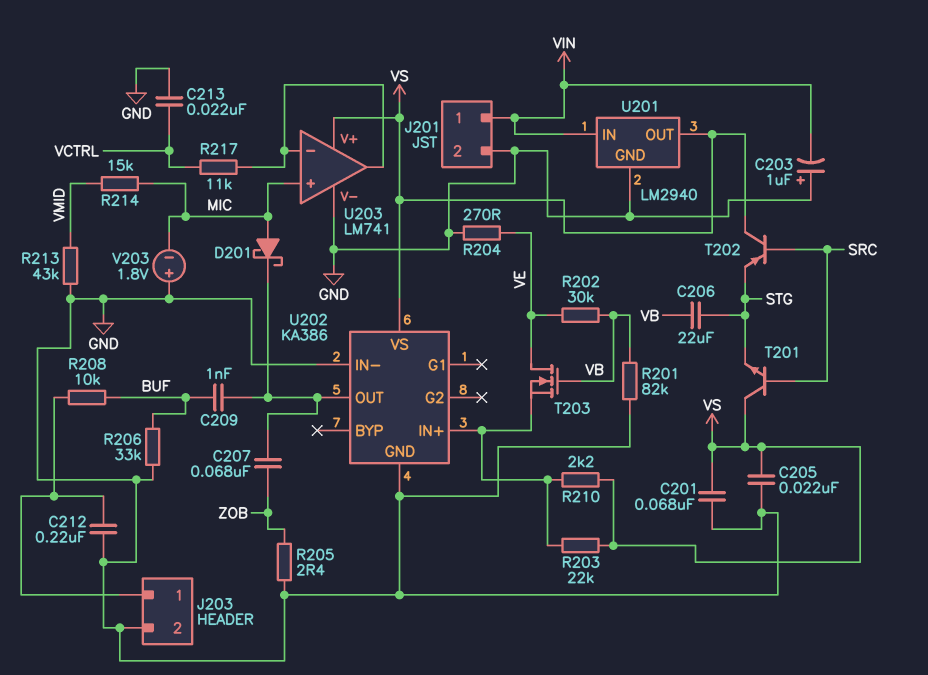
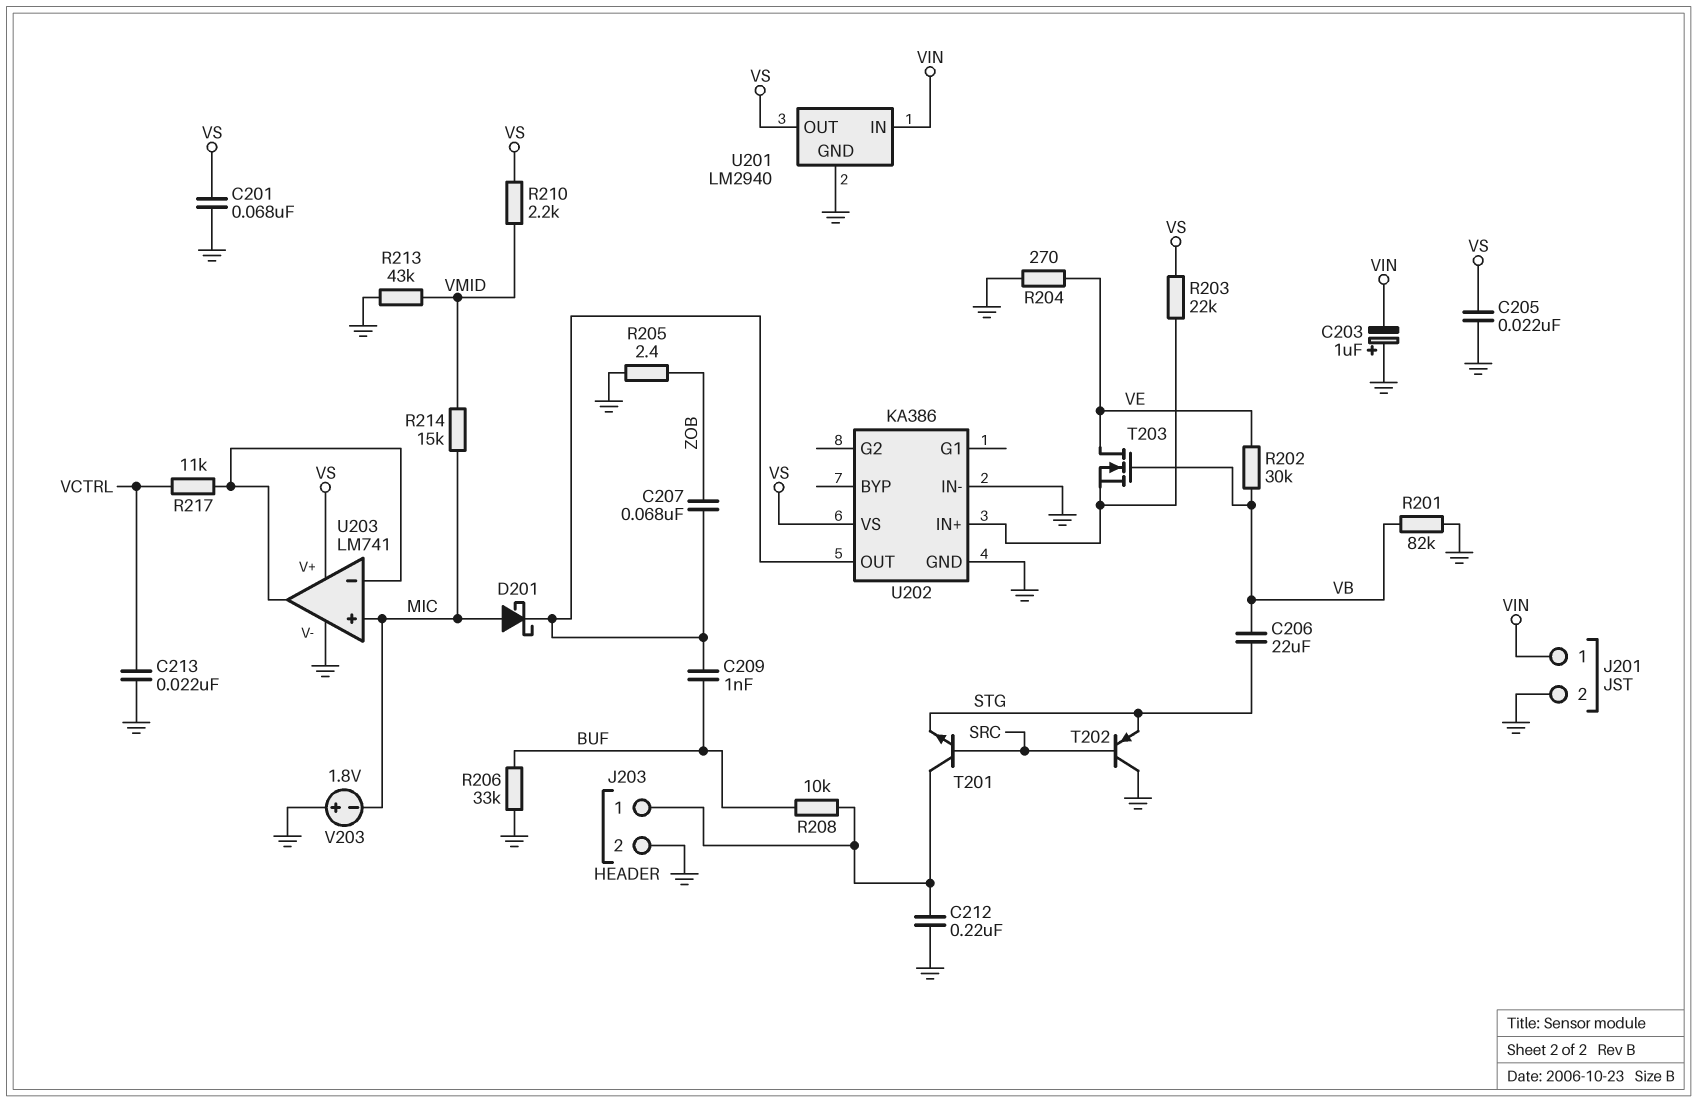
R210: 2.2k (U202/IN+, VS) -> 2.2k (VMID, VS)
T201: NPN (B SRC, C VS, E STG) -> NPN (B SRC, C J203/1, E STG)
T202: PNP (B SRC, C VS, E STG) -> PNP (B SRC, C GND, E STG)

